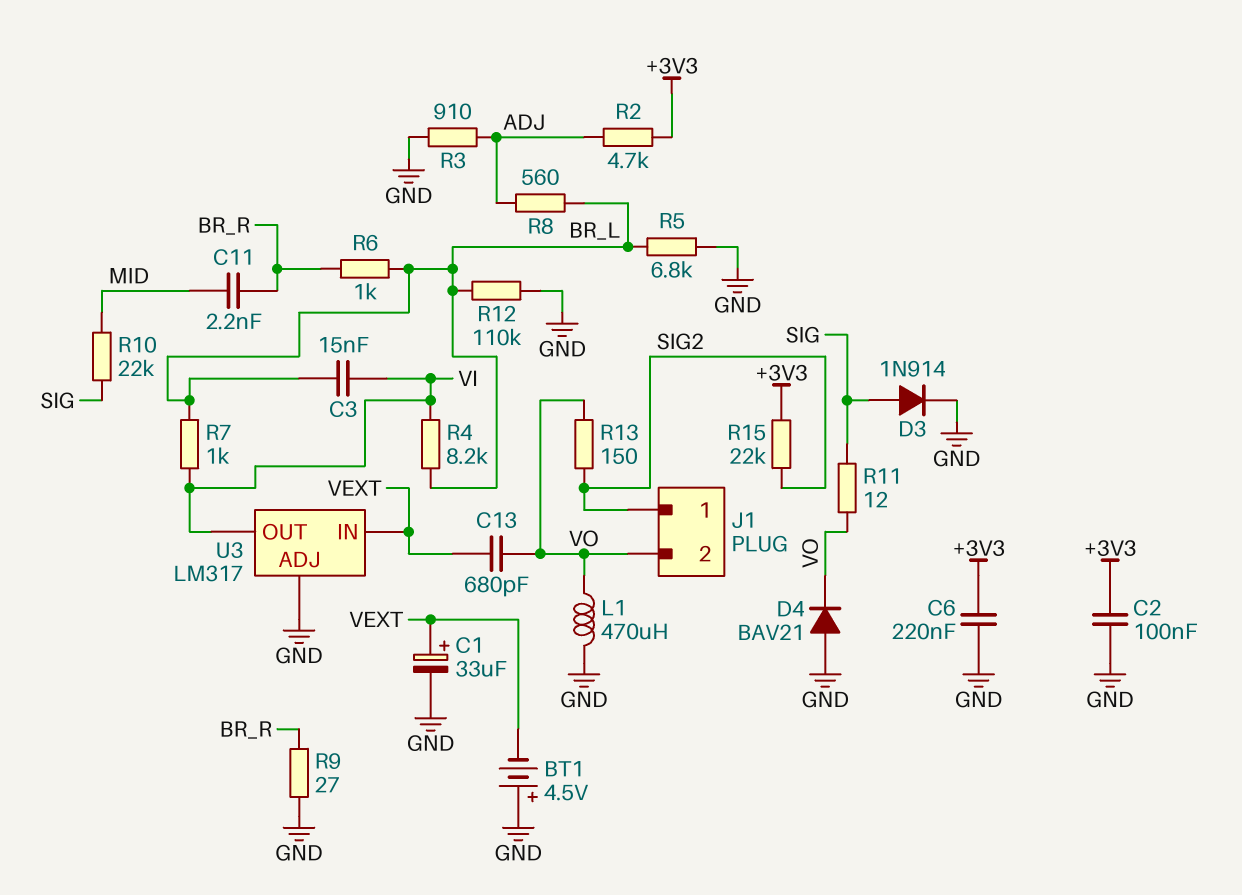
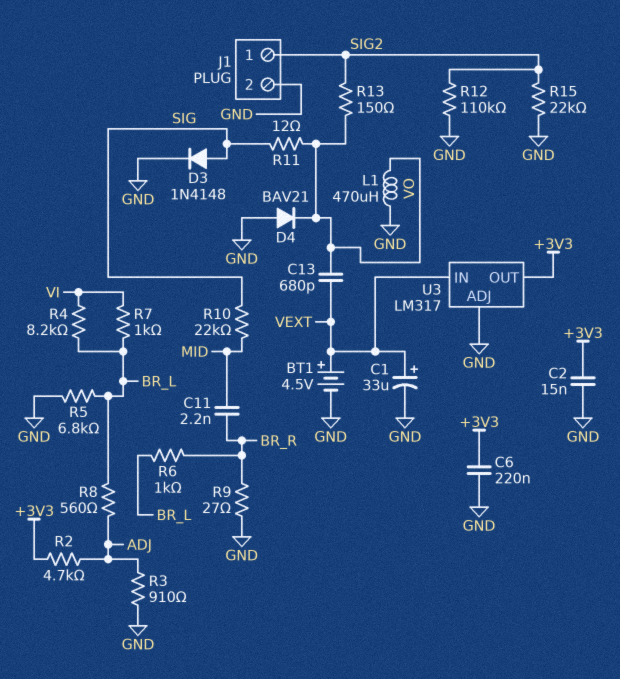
BT1: 4.5V (plus GND, minus VEXT) -> 4.5V (plus VEXT, minus GND)
C2: 100nF (+3V3, GND) -> 15nF (+3V3, GND)
C3: 15nF (BR_L, VI) -> none
D3: diode 1N914 (A SIG, K GND) -> diode 1N4148 (A SIG, K GND)
J1 pin 2: VO -> GND
R12: 110k (BR_L, GND) -> 110k (GND, SIG2)
R15: 22k (+3V3, SIG2) -> 22k (GND, SIG2)
U3 pin OUT: VI -> +3V3

